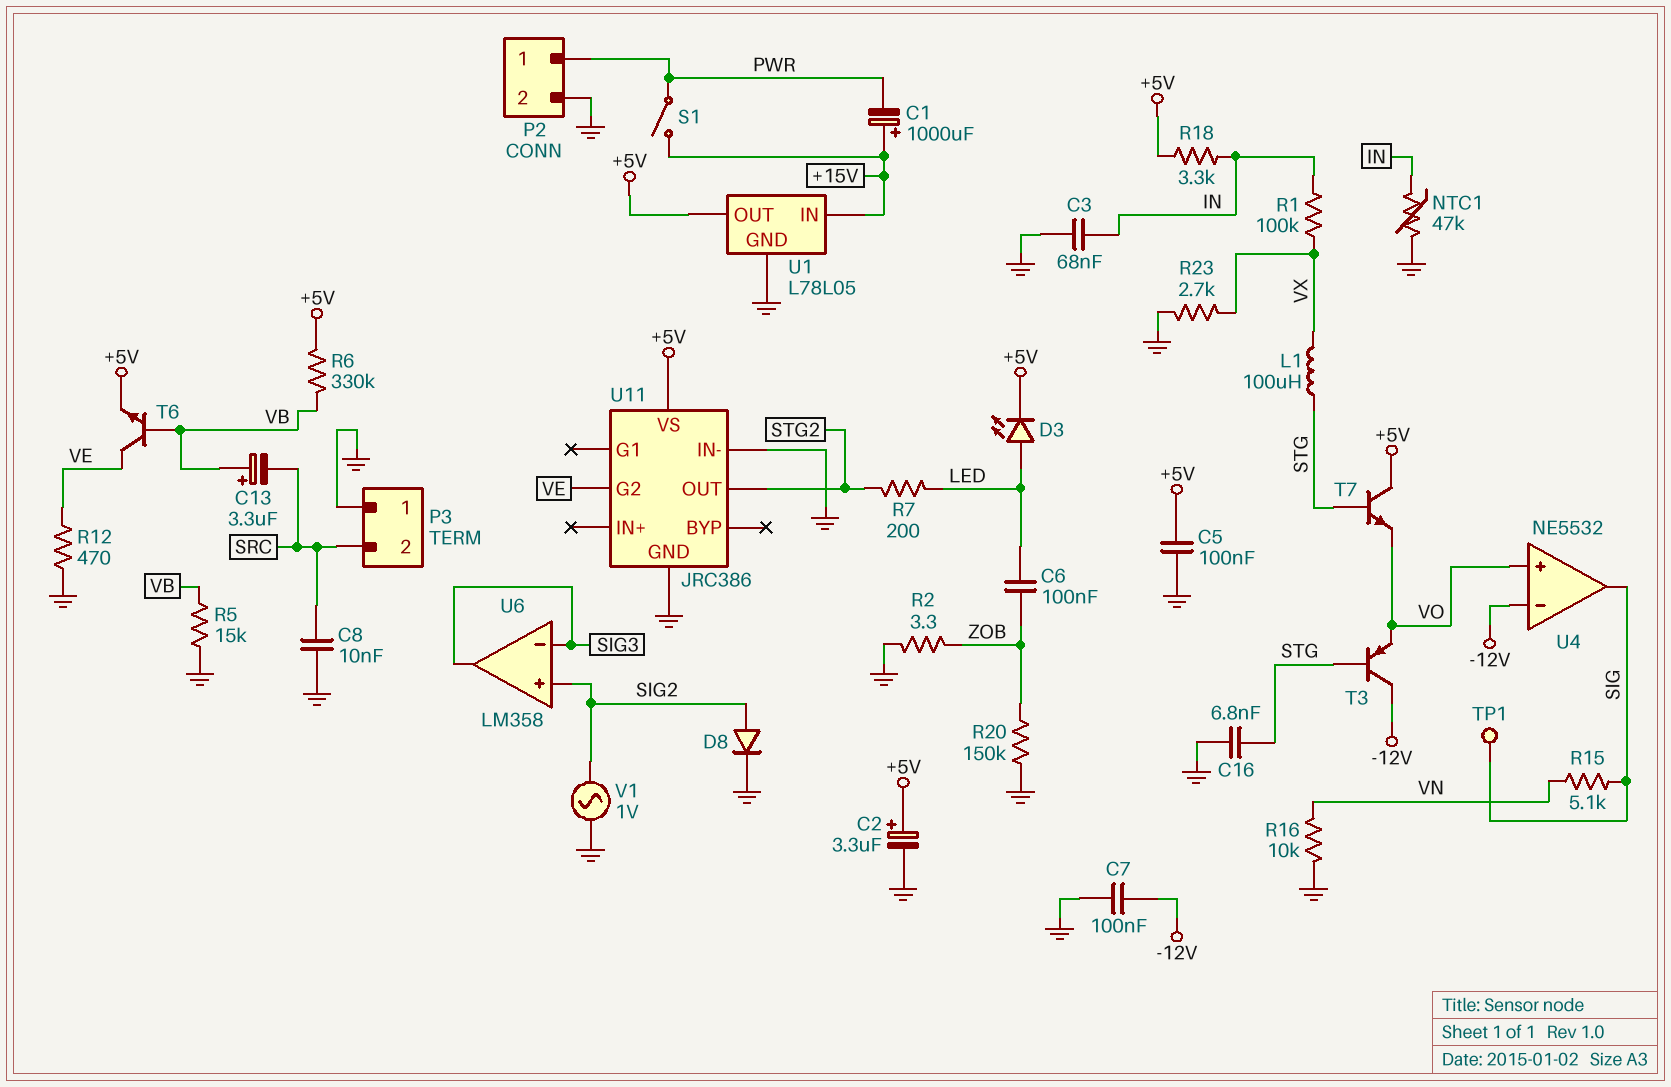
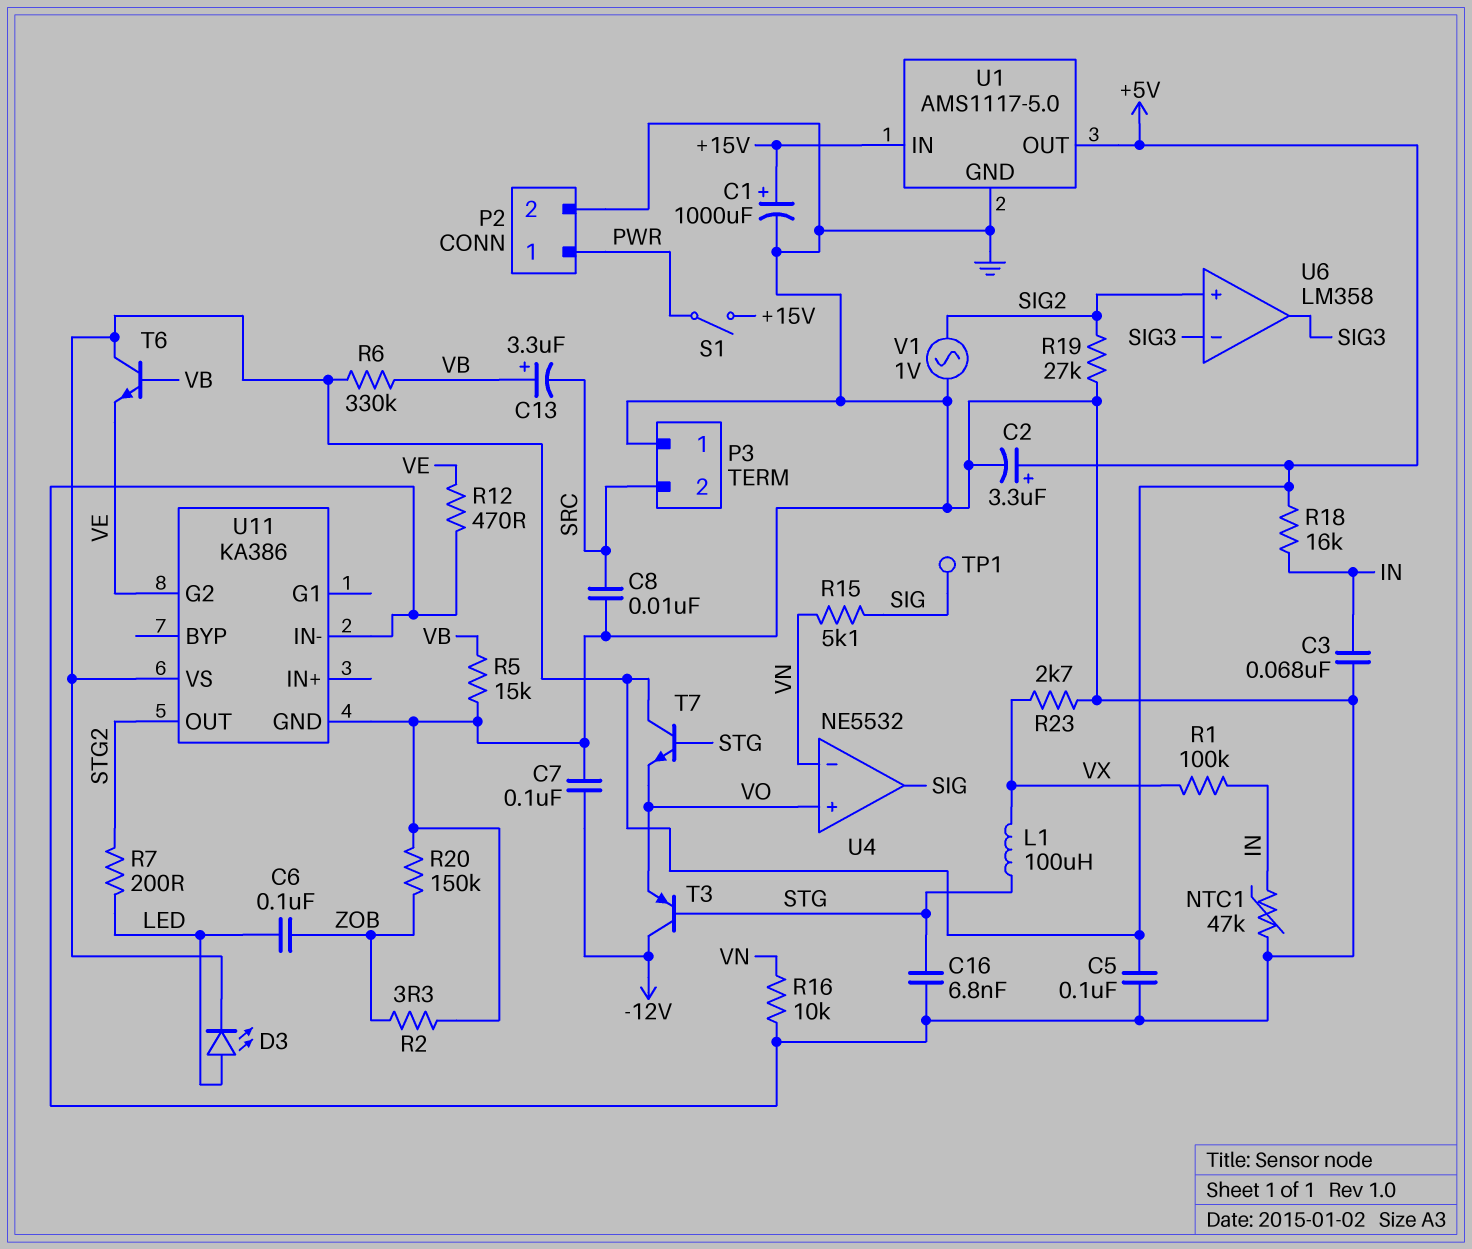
C1: 1000uF (plus +15V, minus PWR) -> 1000uF (plus +15V, minus GND)
D8: diode (A SIG2, K GND) -> none
R18: 3.3k (+5V, IN) -> 16k (+5V, IN)
R19: none -> 27k (GND, SIG2)
T6: NPN (B VB, C VE, E +5V) -> NPN (B VB, C +5V, E VE)
U1: L78L05 -> AMS1117-5.0
U4 pin in-: -12V -> VN
U11: JRC386 -> KA386

